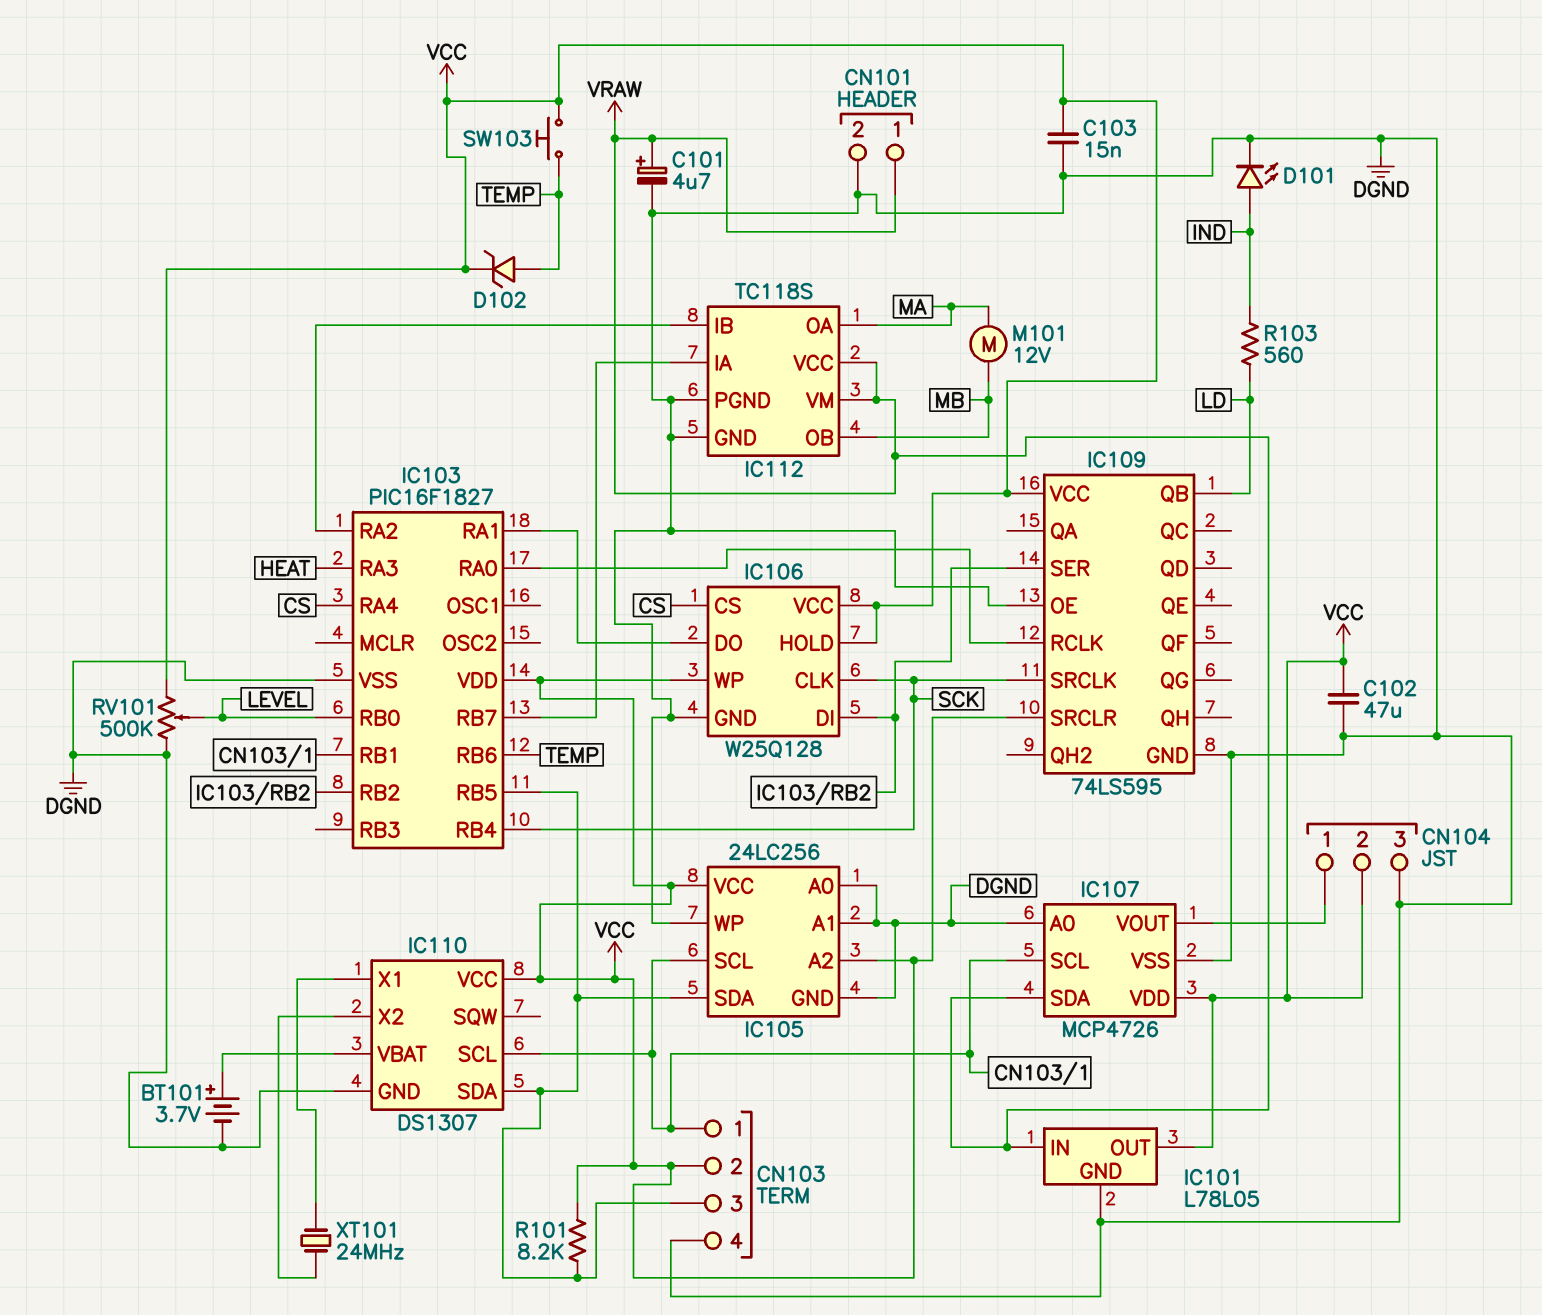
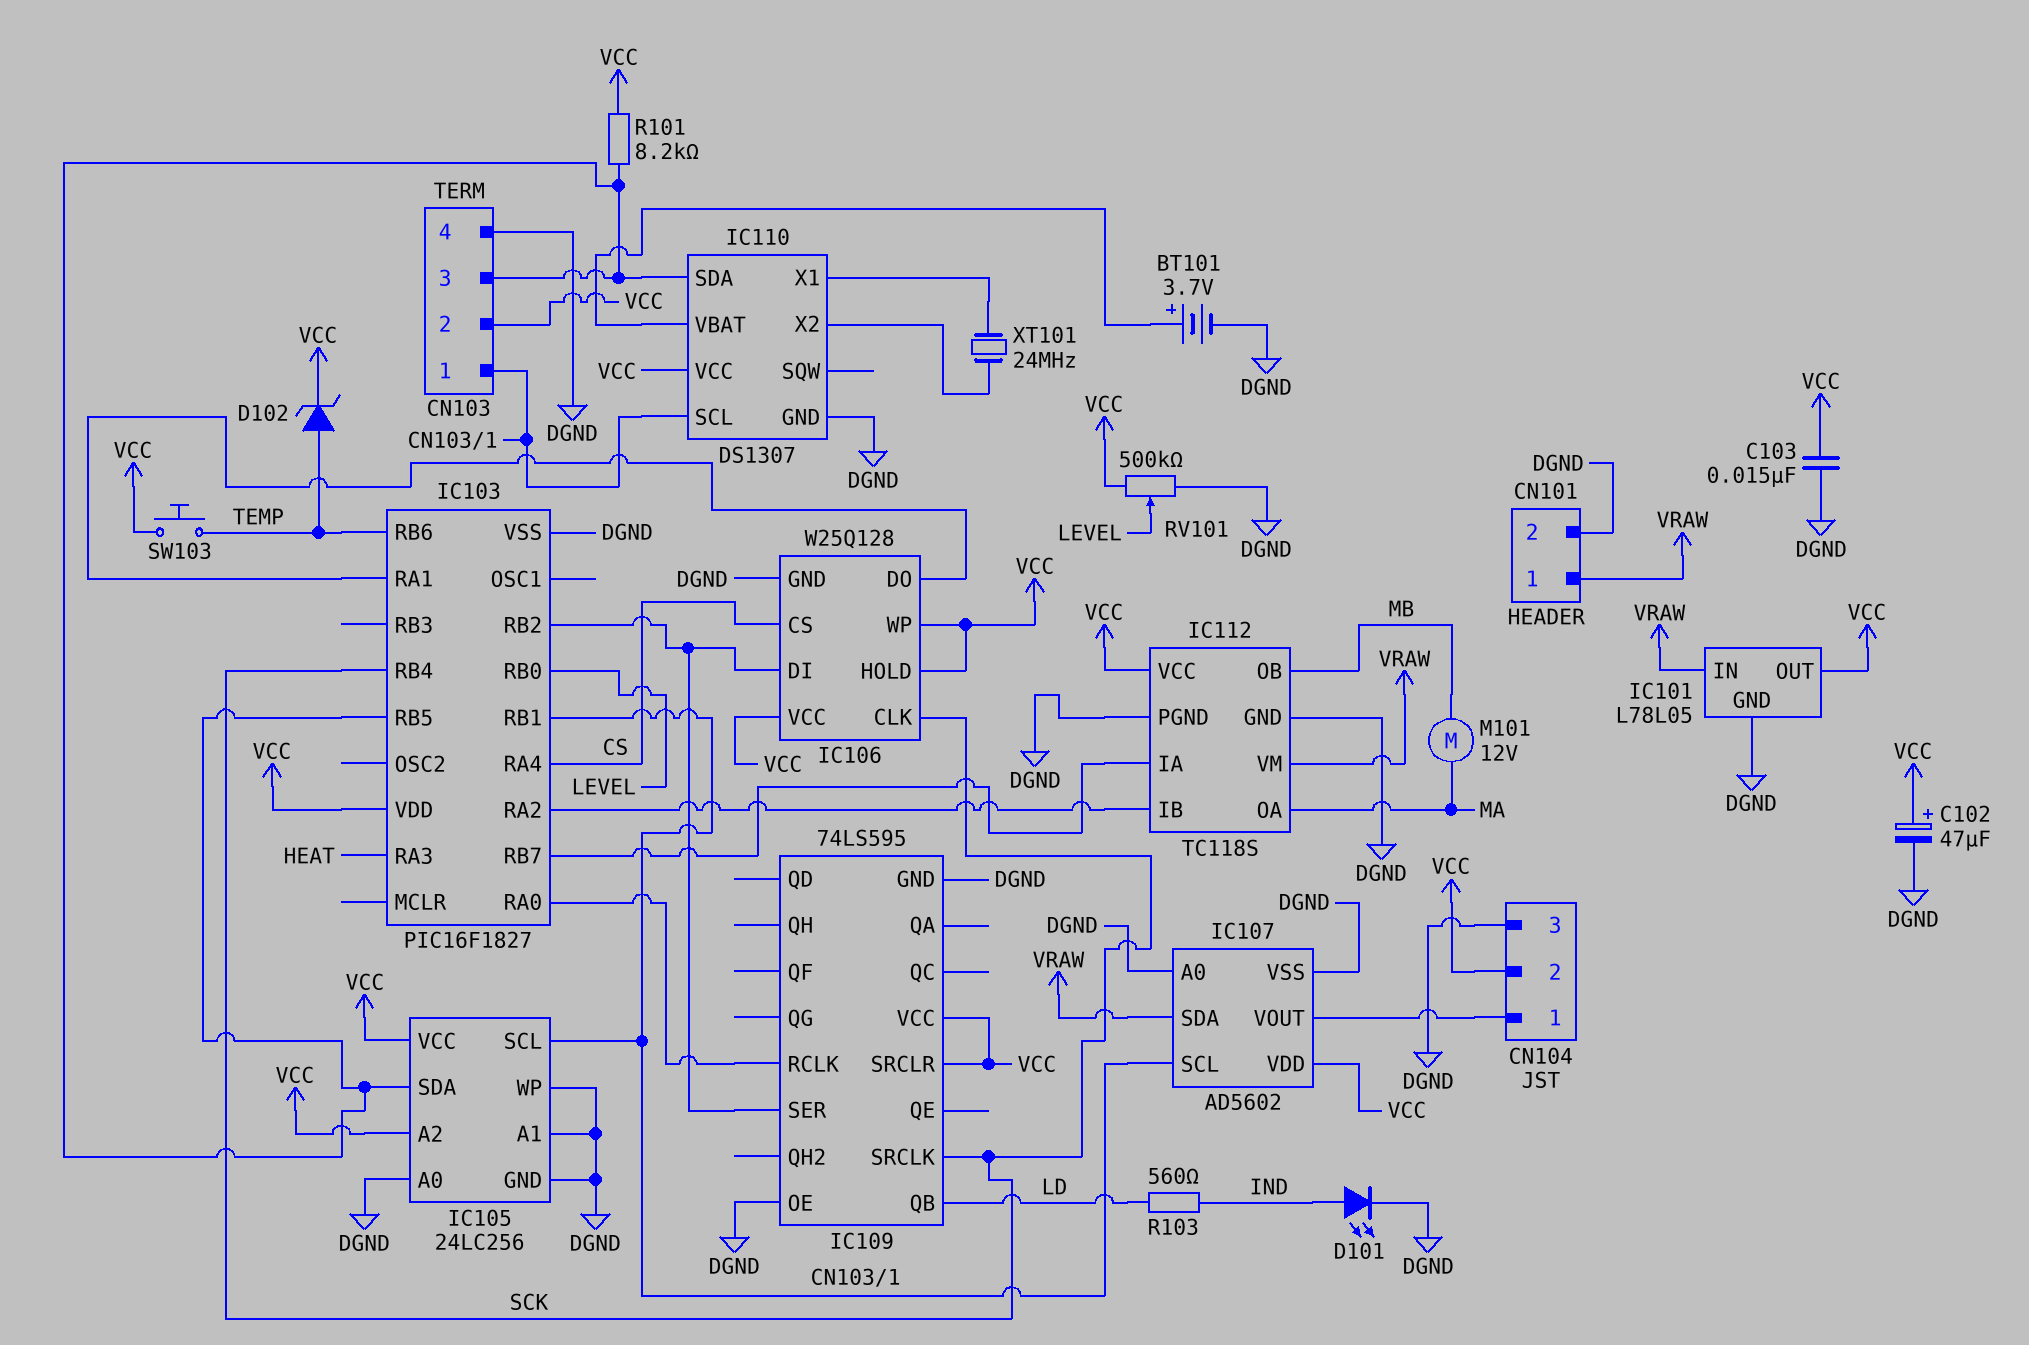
C101: 4.7uF (plus VRAW, minus DGND) -> none
C102: 47uF (DGND, VCC) -> 47uF (plus VCC, minus DGND)
IC107: MCP4726 -> AD5602
IC112 pin VCC: VRAW -> VCC

